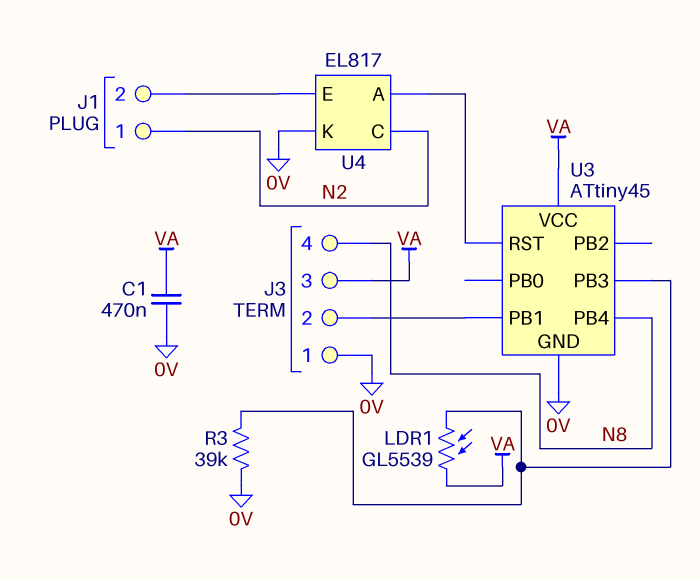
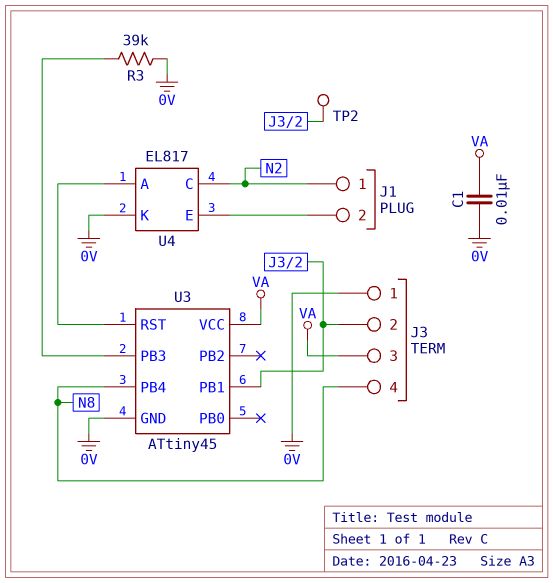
C1: 470nF (0V, VA) -> 10nF (0V, VA)
LDR1: GL5539 (U3/PB3, VA) -> none
TP2: none -> test point (J3/2)

